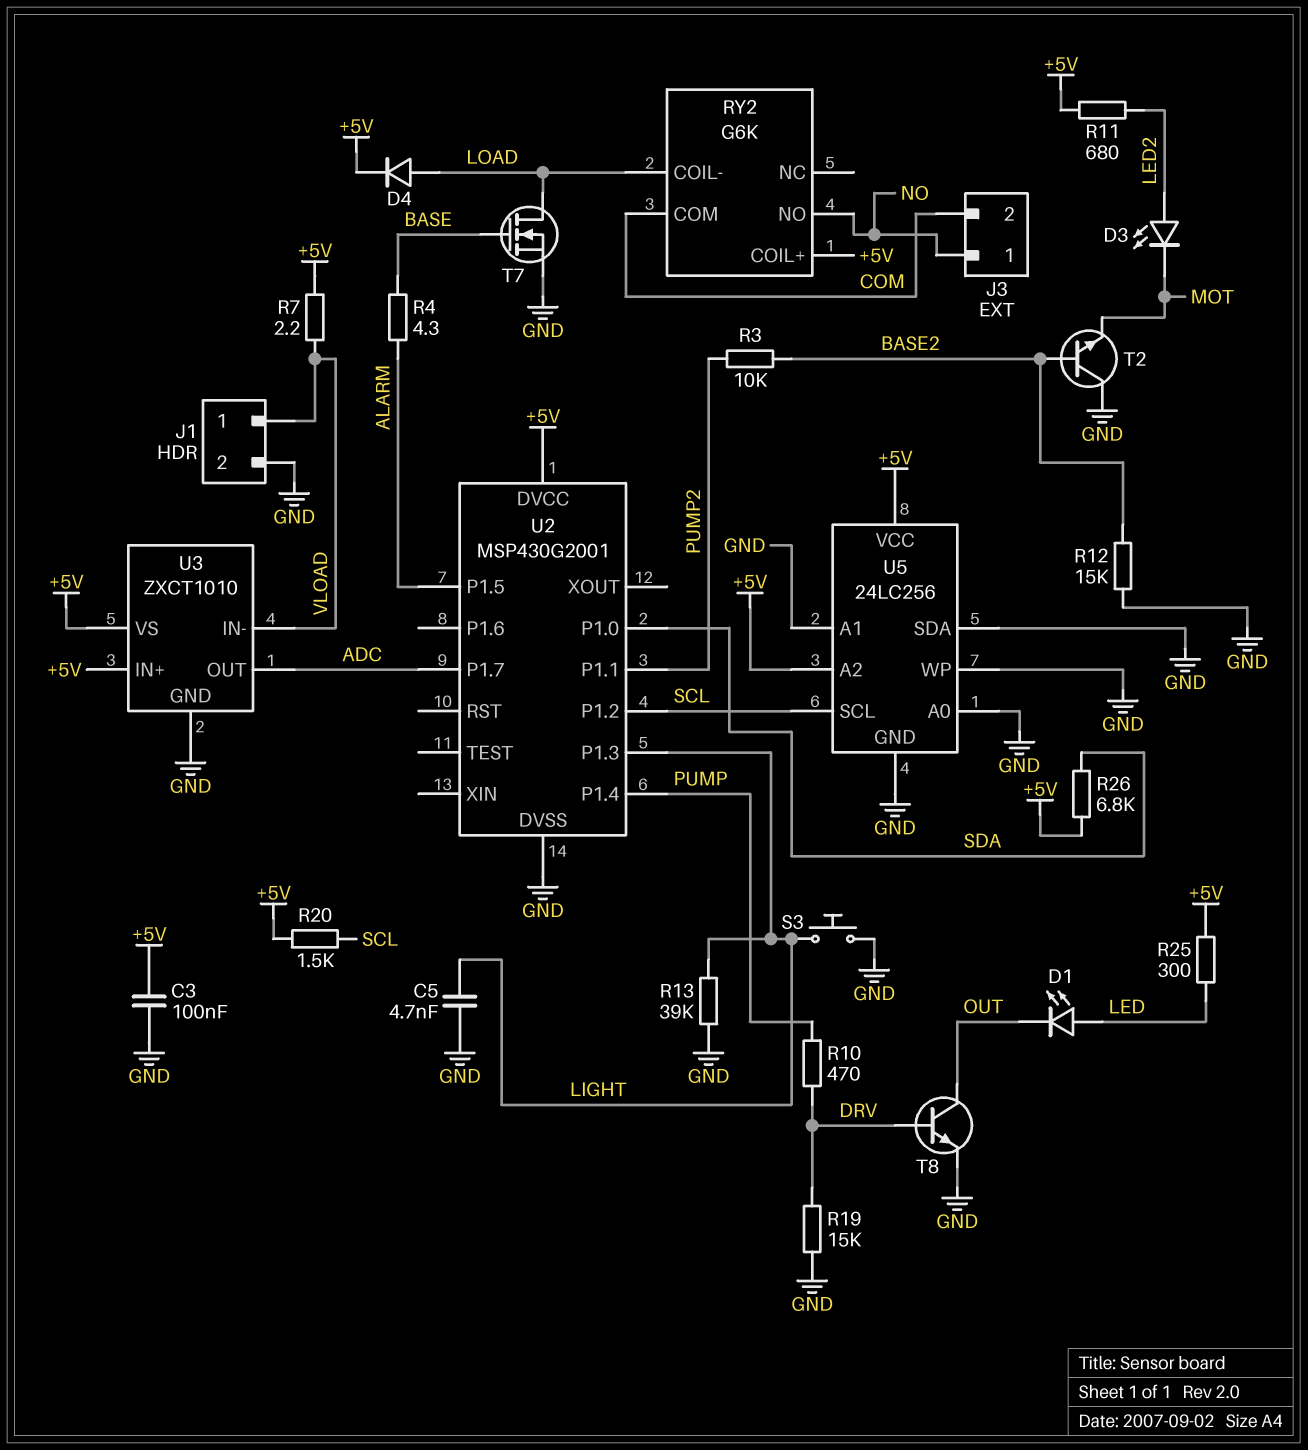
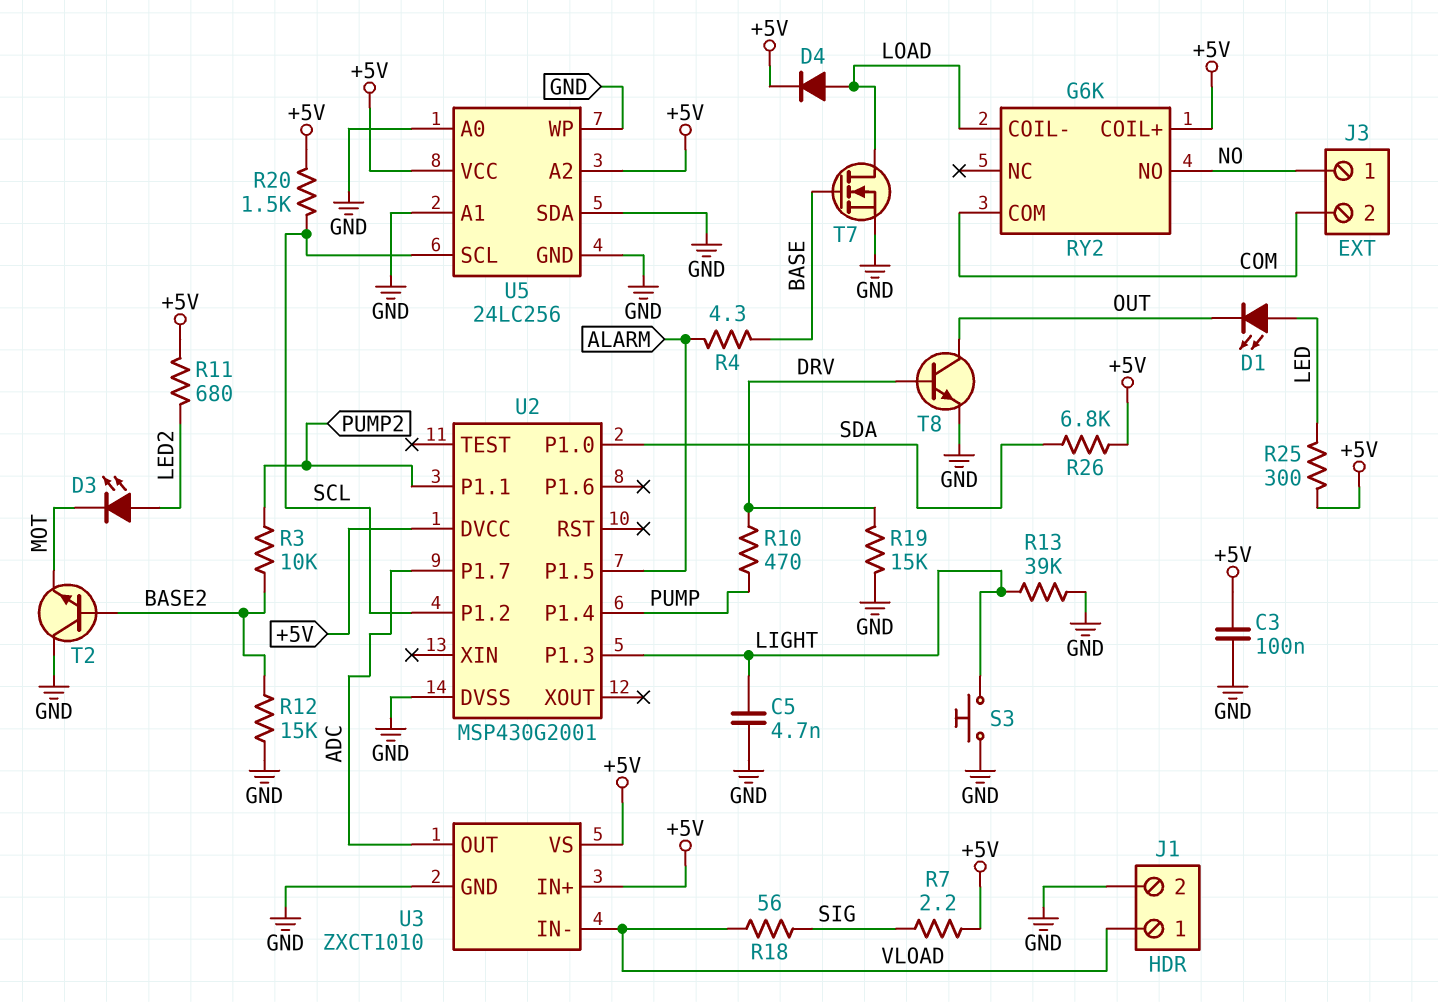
R7: 2.2 (+5V, VLOAD) -> 2.2 (+5V, SIG)
R18: none -> 56 (SIG, VLOAD)

